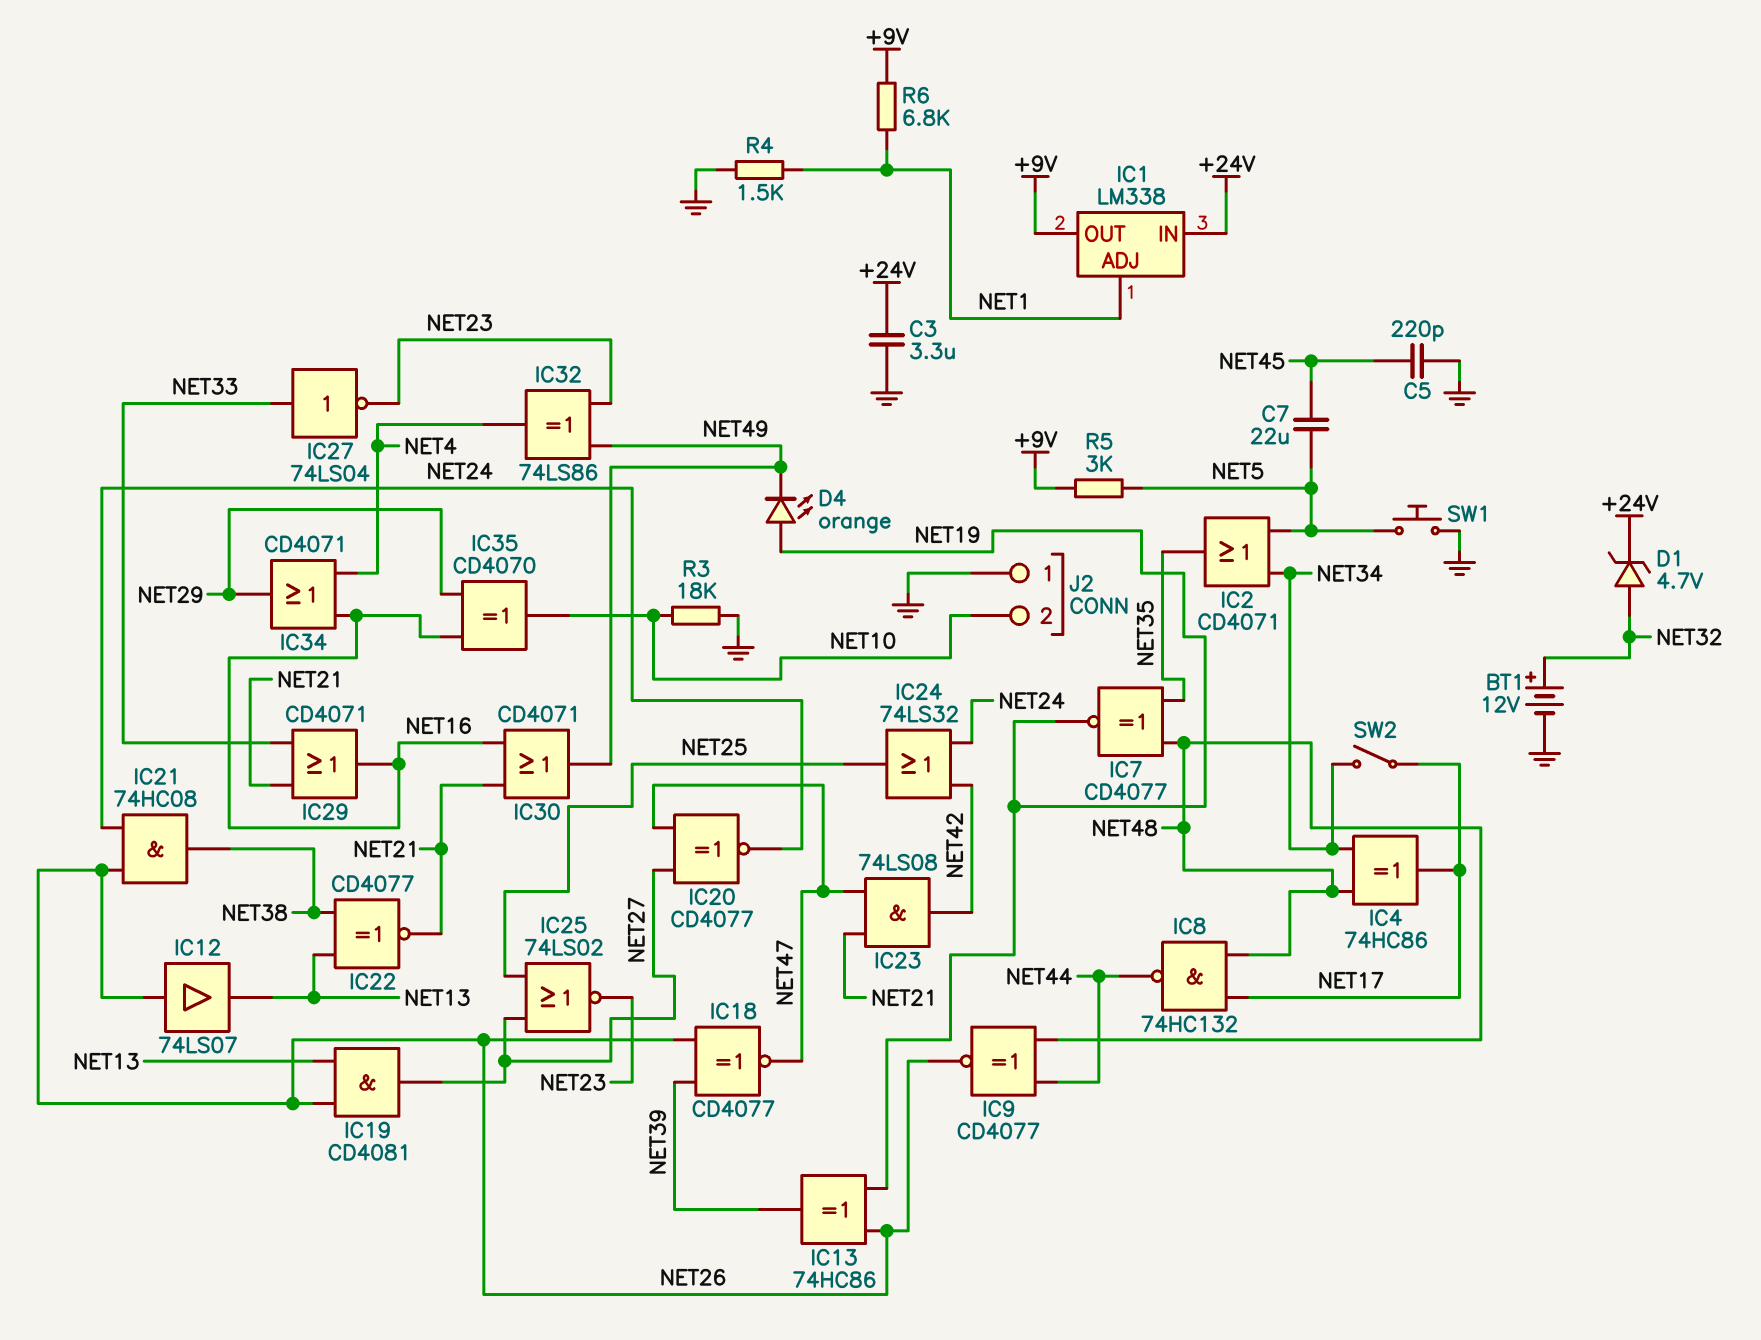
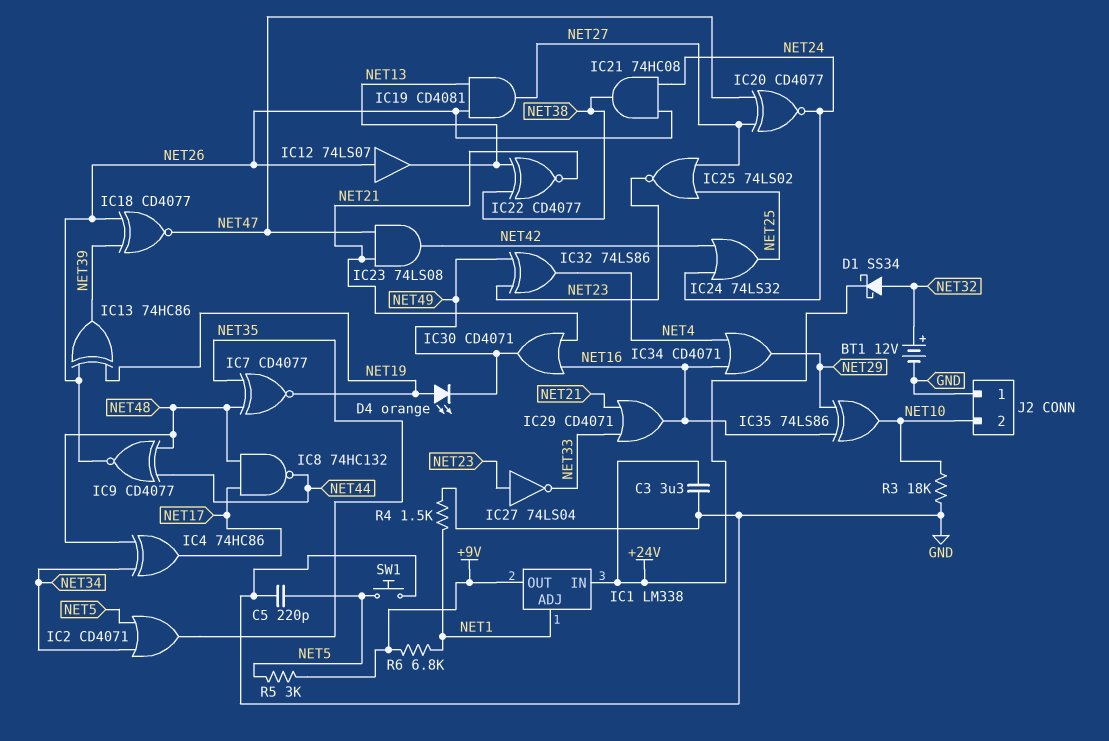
C5: 220pF (GND, NET45) -> 220pF (GND, NET5)
C7: 22uF (NET5, NET45) -> none
D1: zener 4.7V (A NET32, K +24V) -> schottky SS34 (A NET32, K +24V)
IC27: NOT 74LS04 (in NET33, out NET23) -> NOT 74LS04 (in NET23, out NET33)
IC35: XOR CD4070 (in NET16, in NET29, out NET10) -> XOR 74LS86 (in NET16, in NET29, out NET10)
SW2: switch (NET17, NET34) -> none

